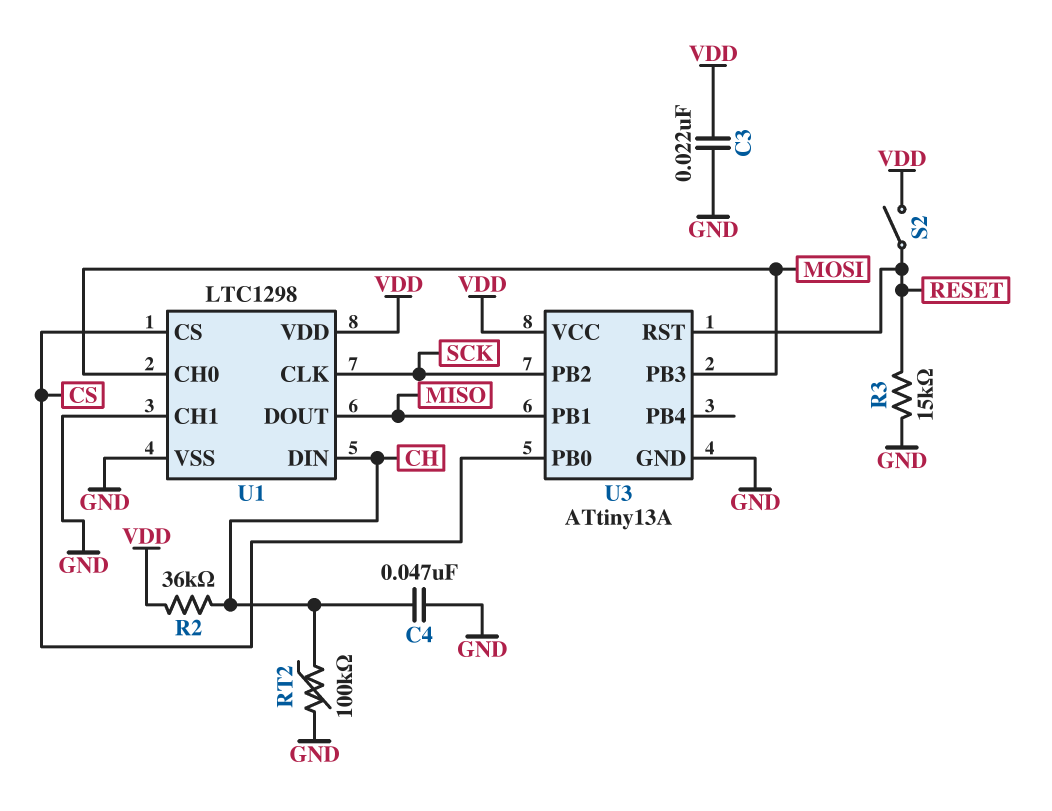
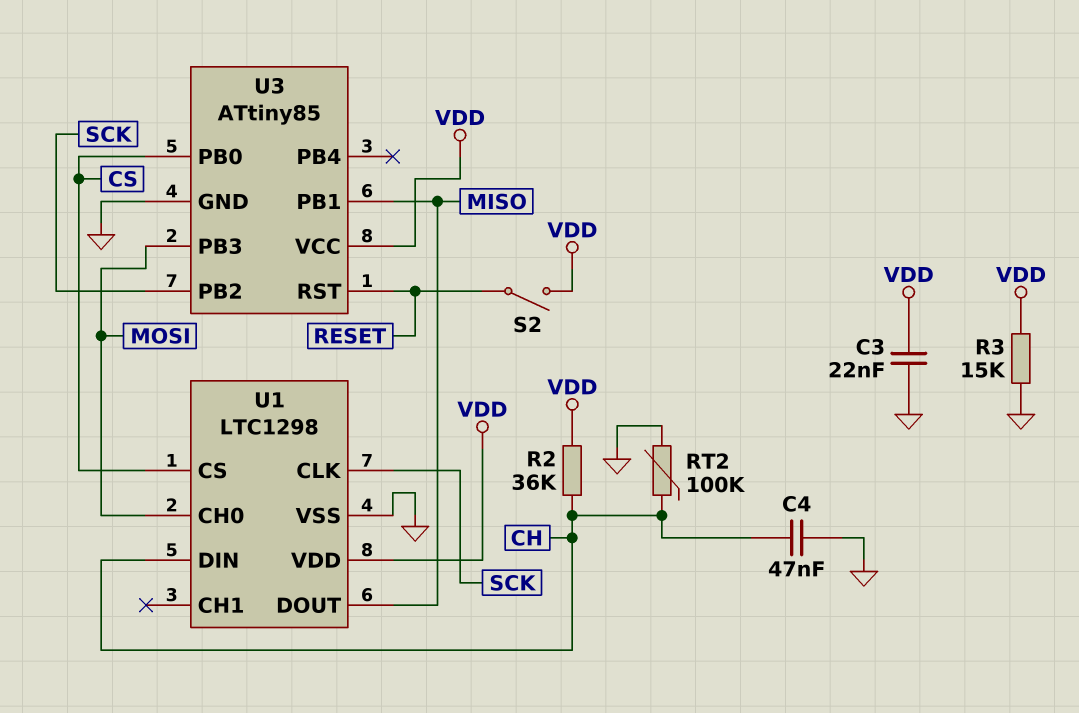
R3: 15k (GND, RESET) -> 15k (GND, VDD)
U1 pin CH1: GND -> none
U3: ATtiny13A -> ATtiny85

